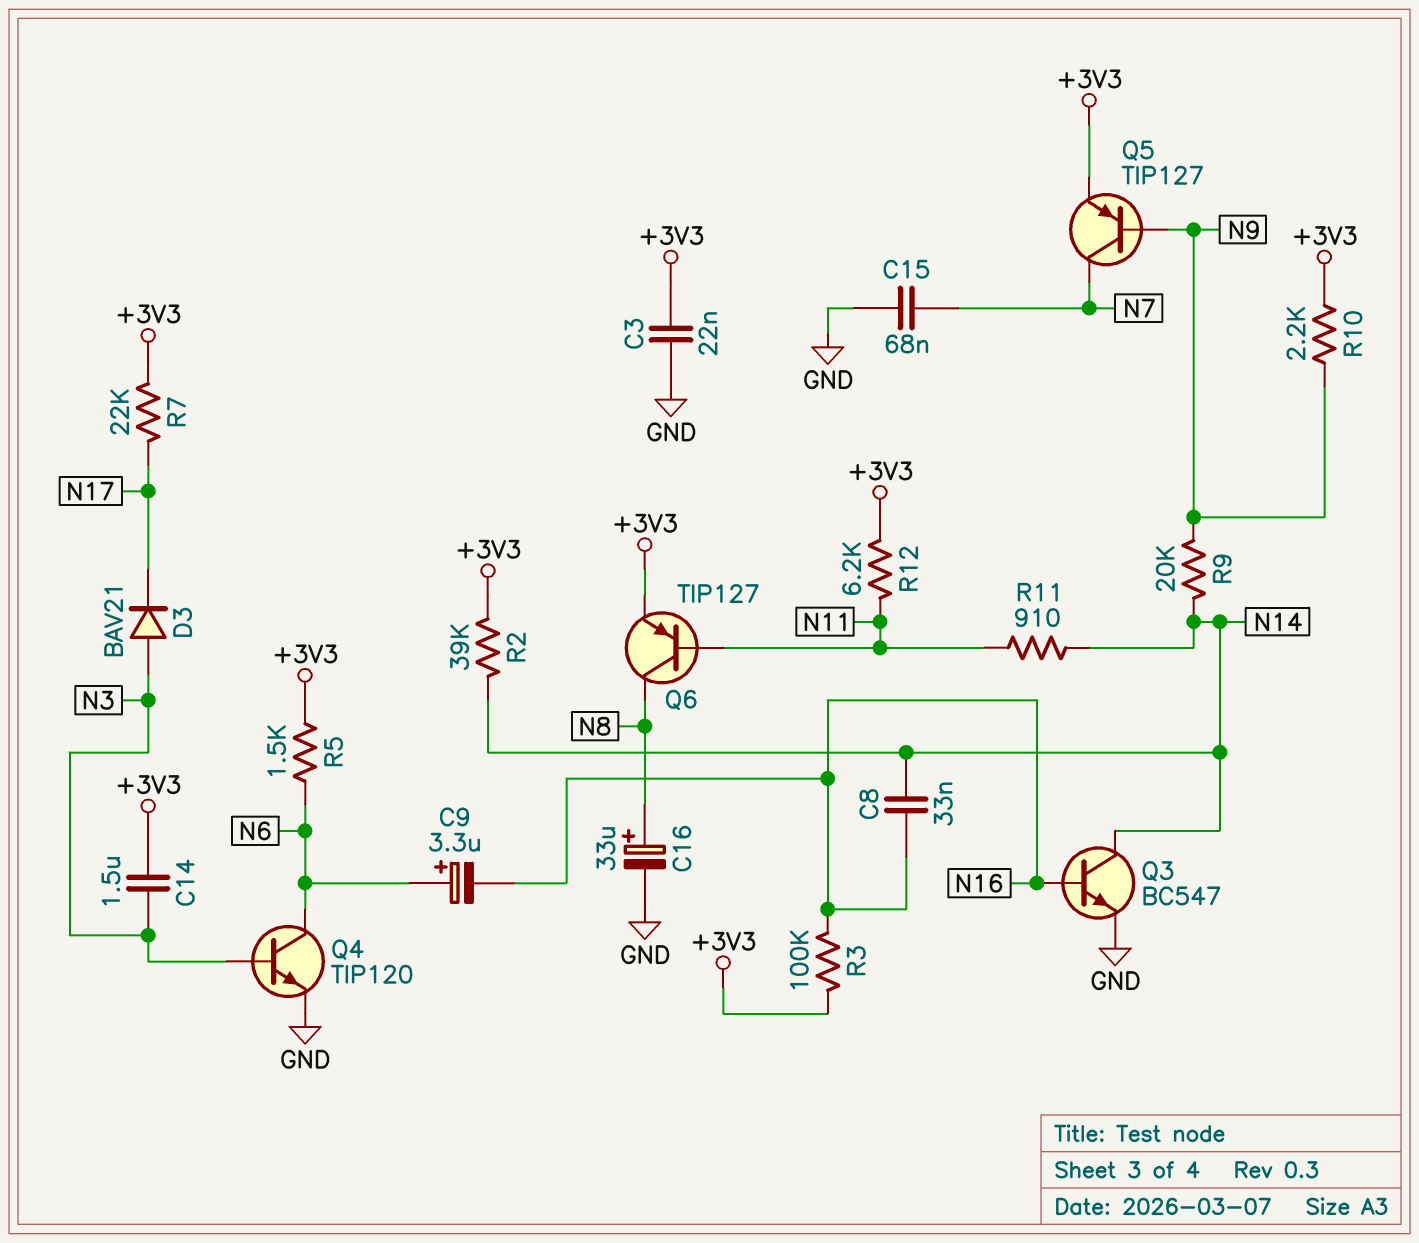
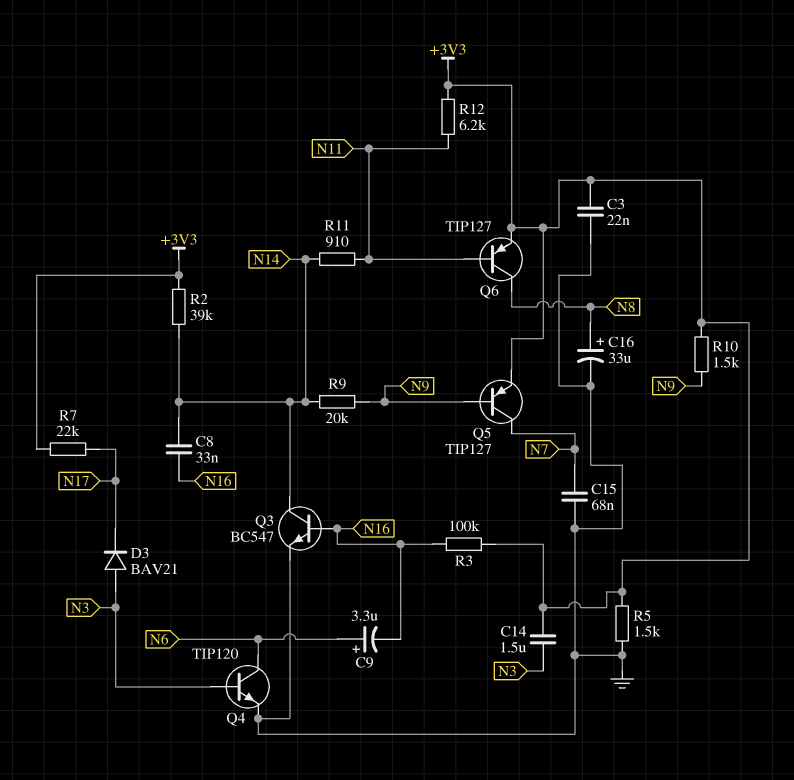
R5: 1.5k (+3V3, N6) -> 1.5k (+3V3, GND)
R10: 2.2k (+3V3, N9) -> 1.5k (+3V3, N9)

